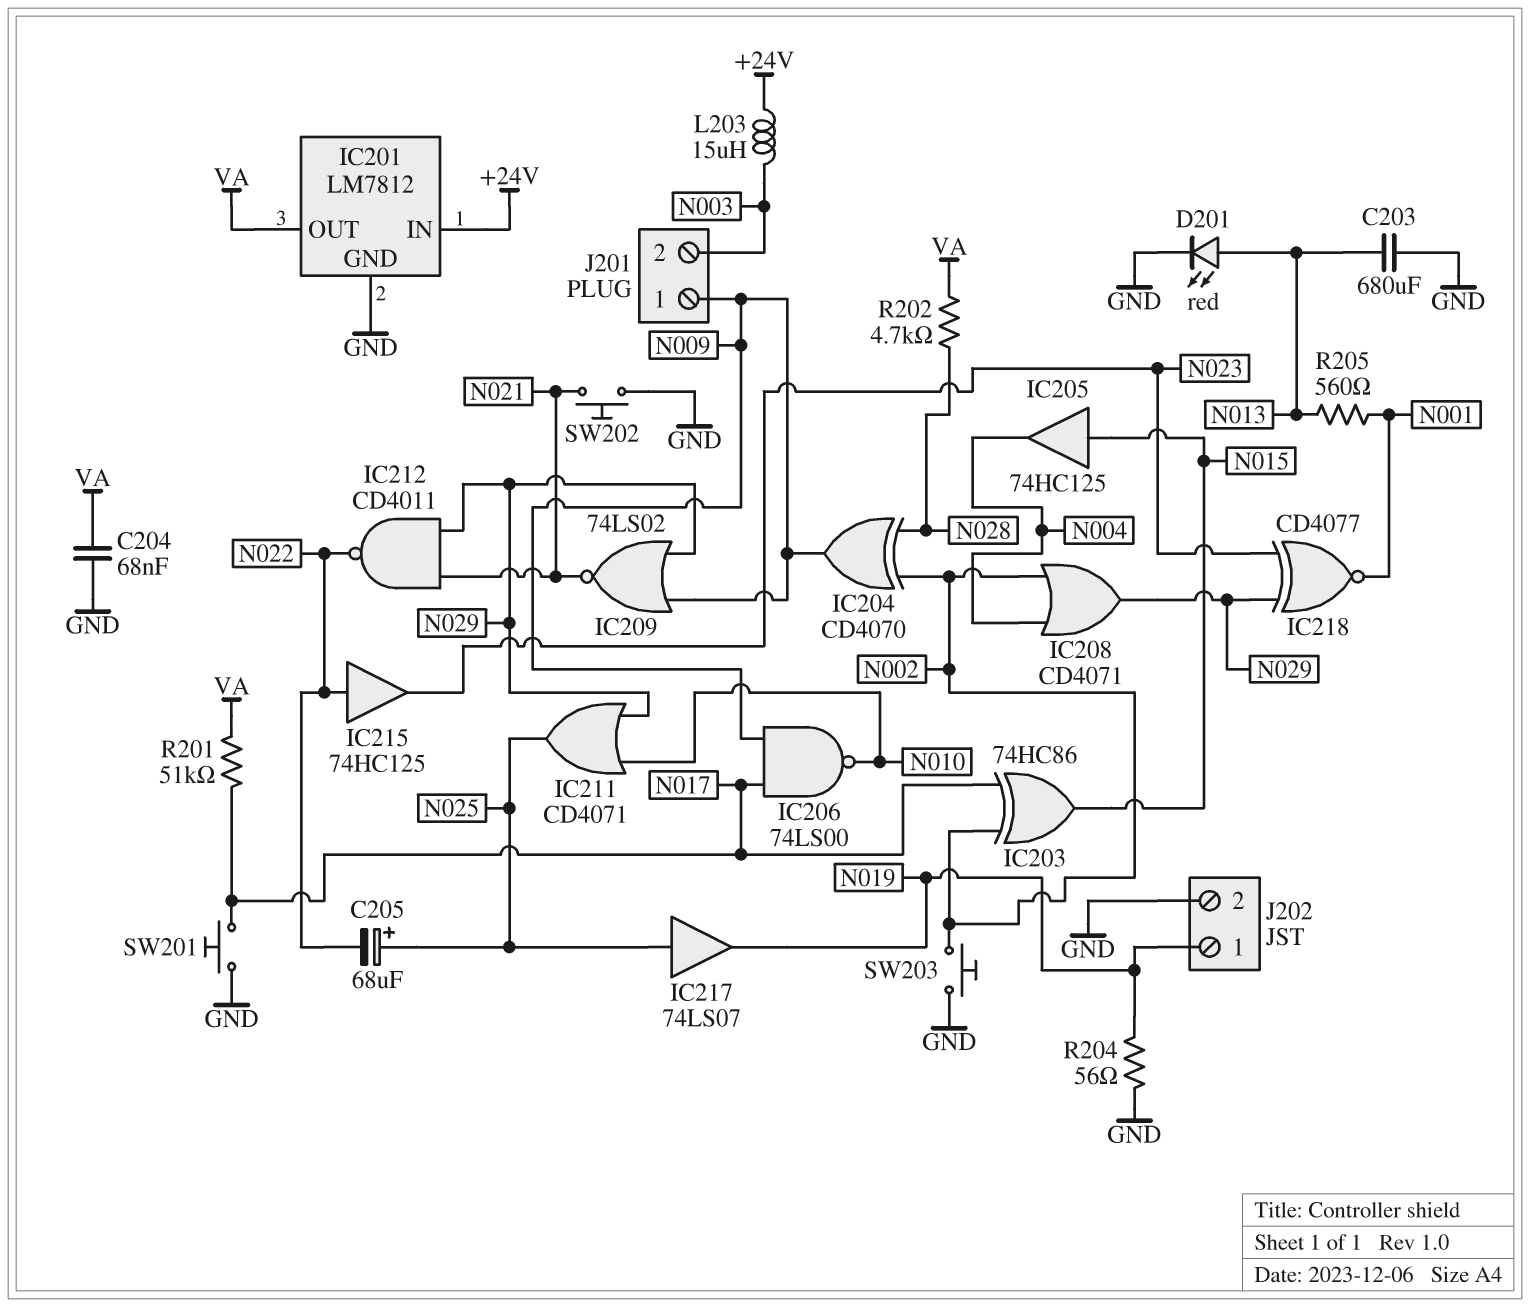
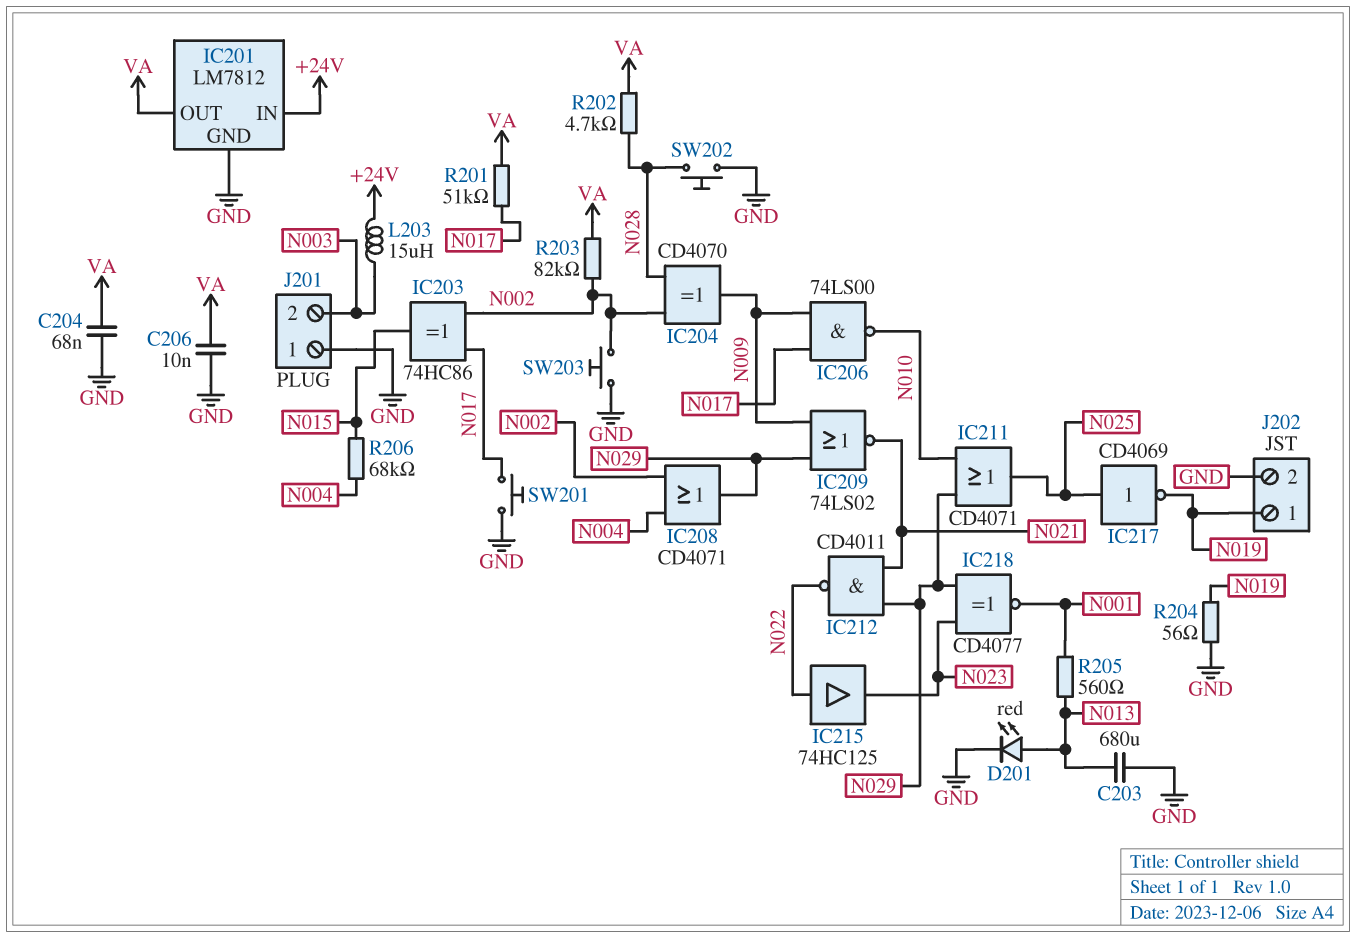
C205: 68uF (plus N025, minus N022) -> none
C206: none -> 10nF (GND, VA)
IC205: buffer 74HC125 (in N015, out N004) -> none
IC217: buffer 74LS07 (in N025, out N019) -> NOT CD4069 (in N025, out N019)
J201 pin 1: N009 -> GND
R203: none -> 82k (N002, VA)
R206: none -> 68k (N004, N015)
SW202: button (GND, N021) -> button (GND, N028)

